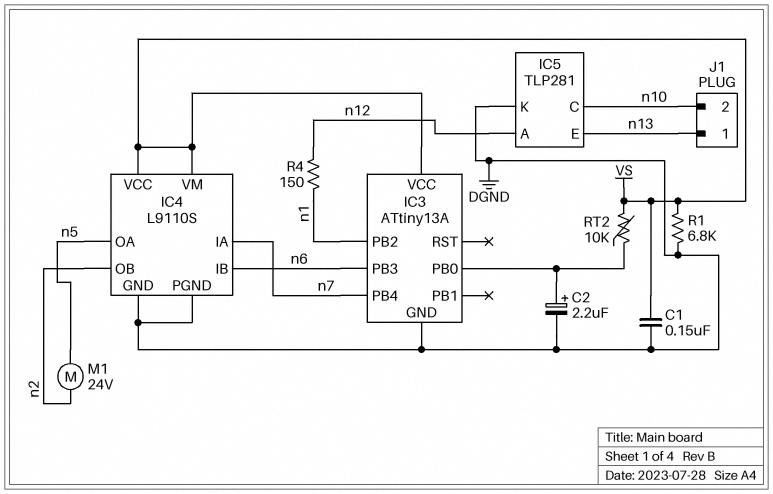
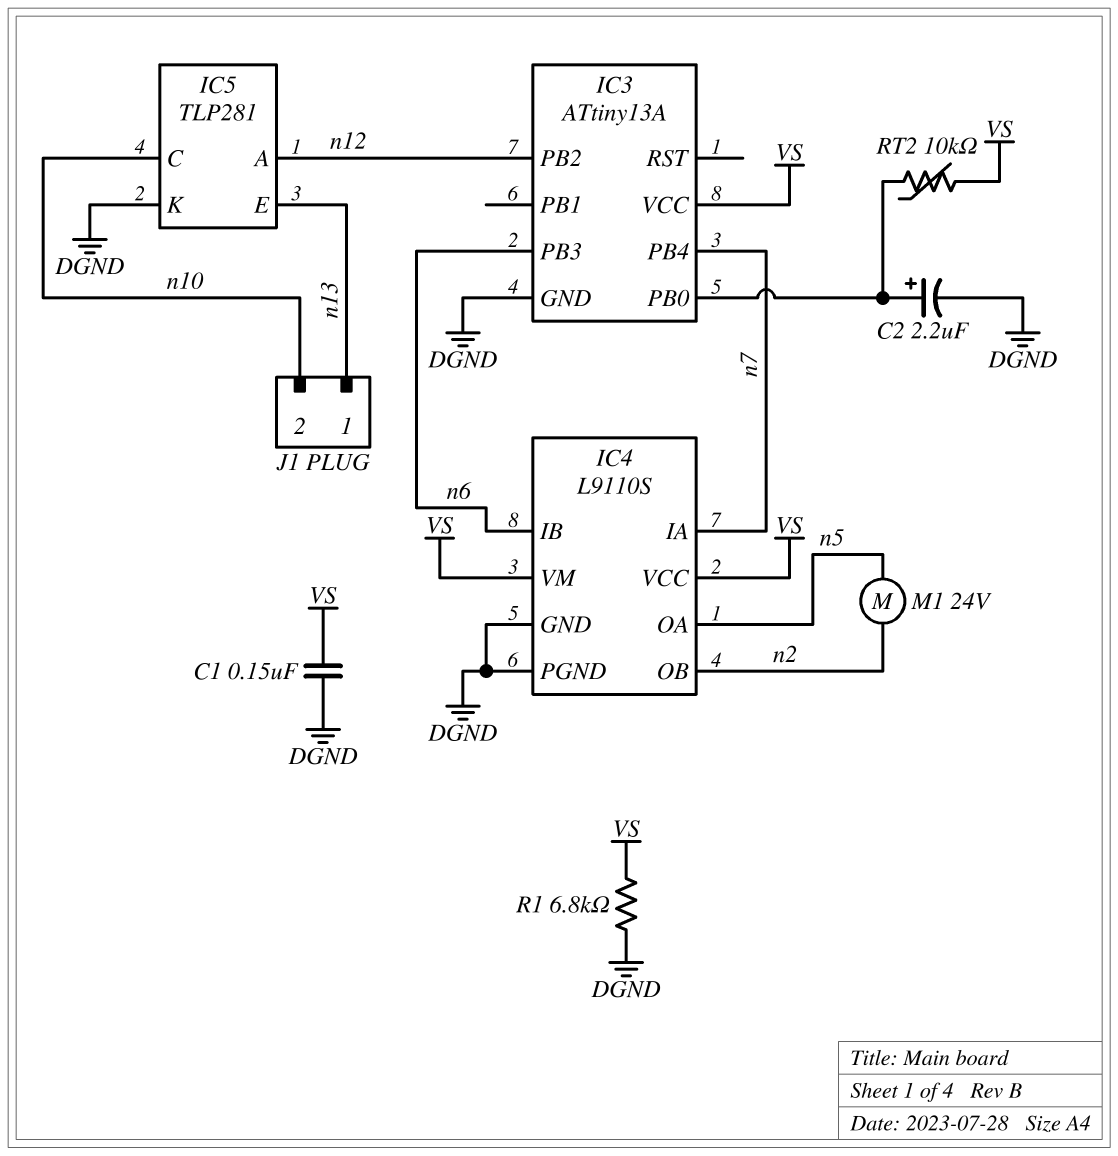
IC3 pin PB2: n1 -> n12
R4: 150 (n1, n12) -> none

